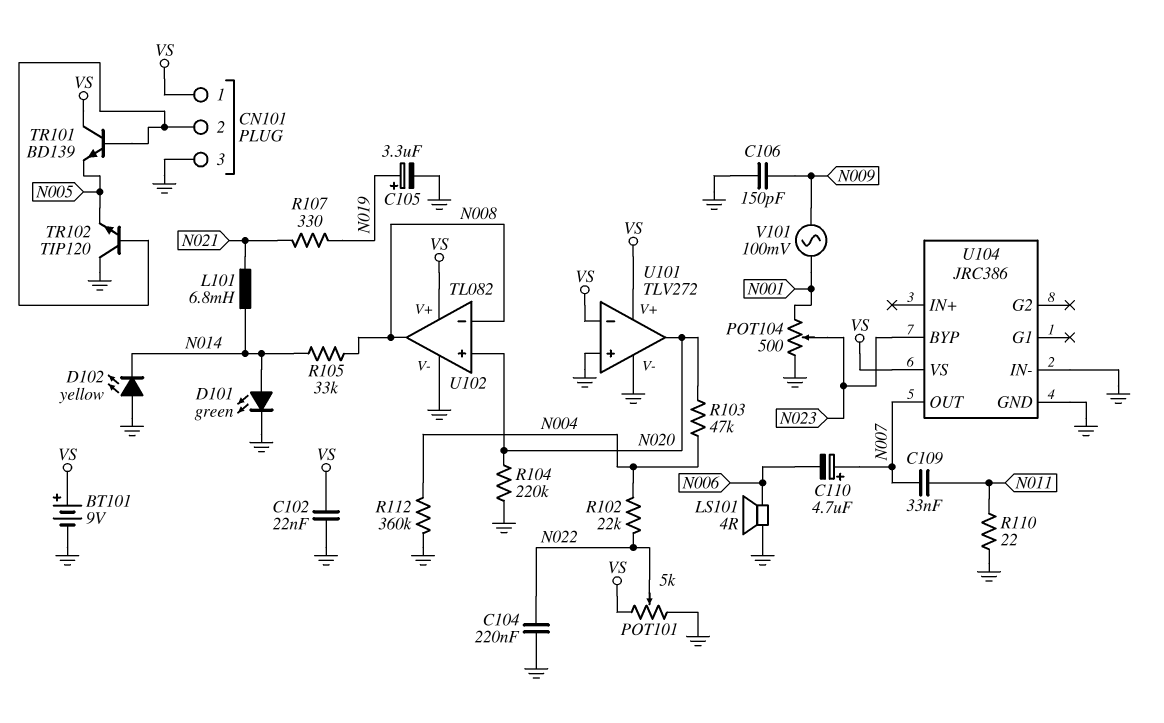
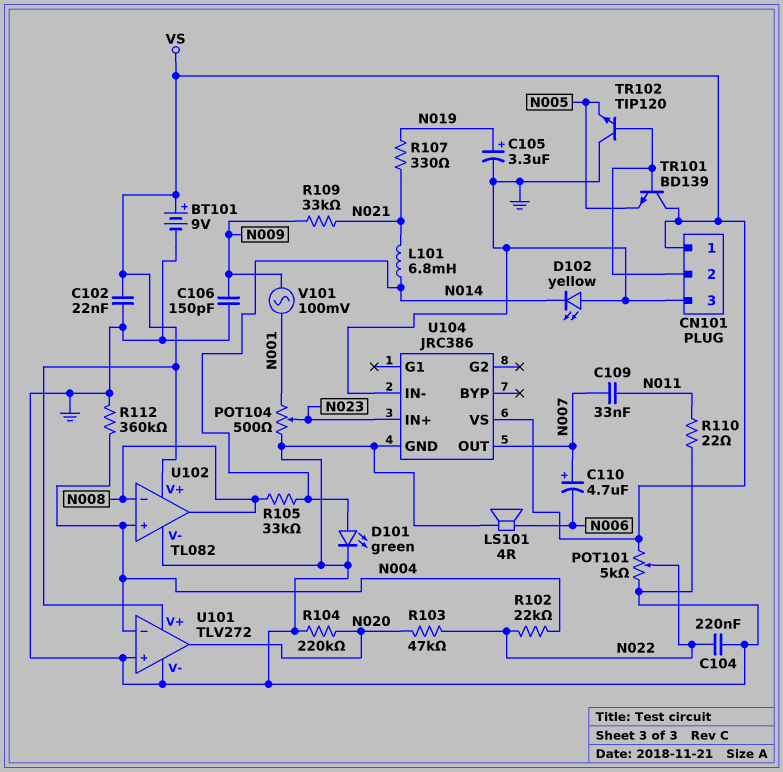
R103: 47k (N004, N020) -> 47k (N020, N022)
R109: none -> 33k (N009, N021)
U101 pin in-: VS -> N004
U102 pin in+: N020 -> N004
U104 pin BYP: N023 -> none
U104 pin IN+: none -> N023

